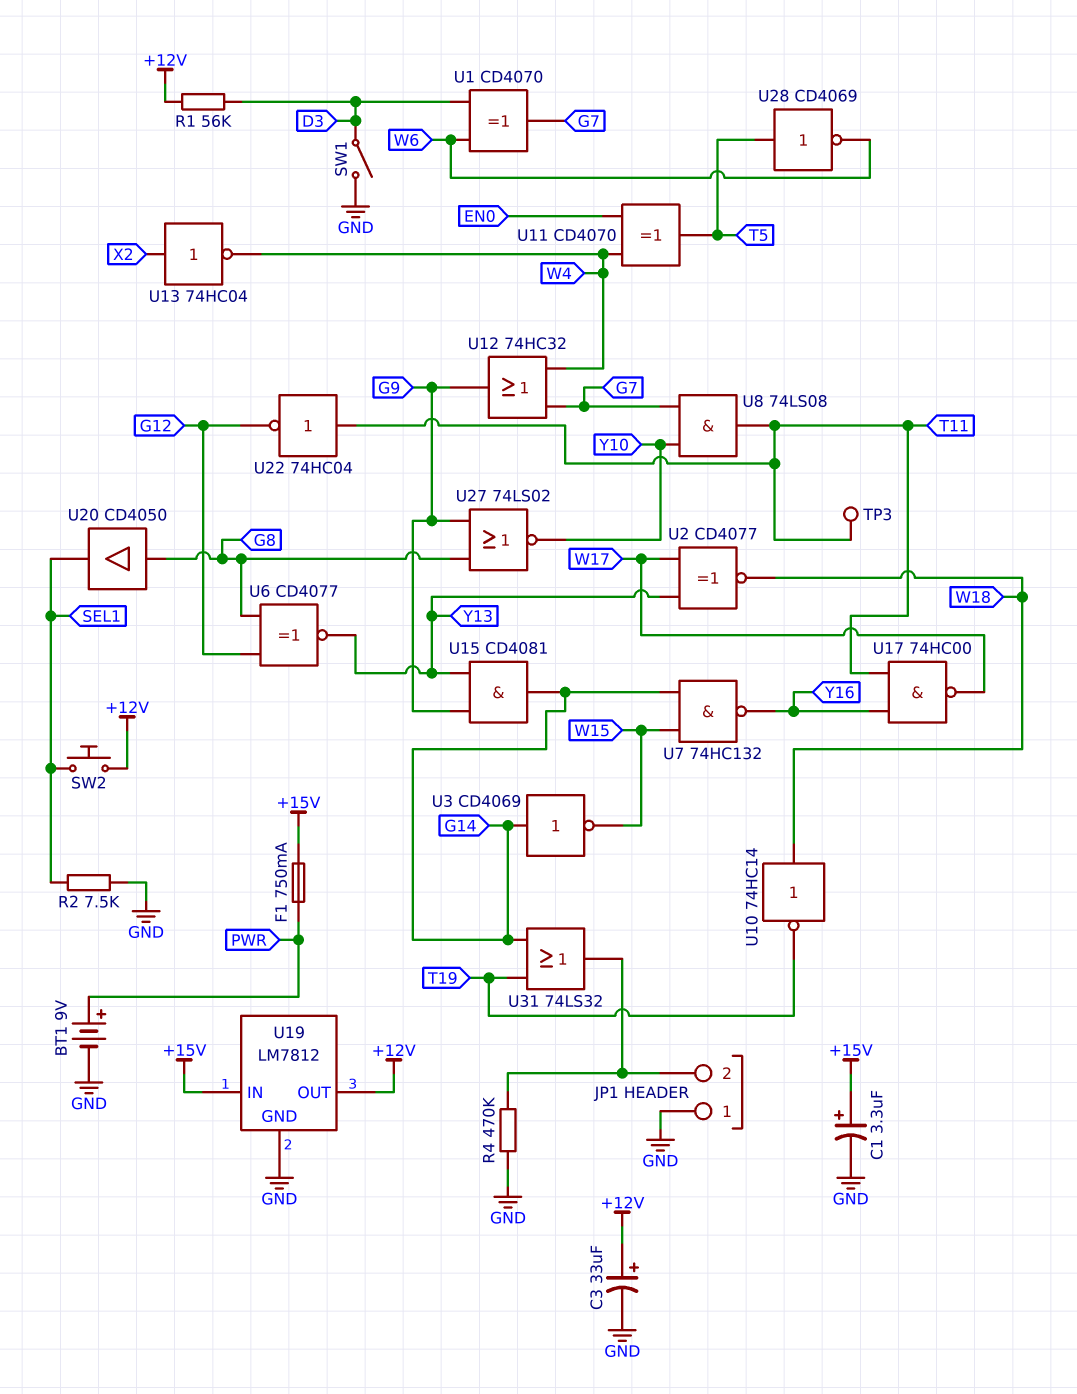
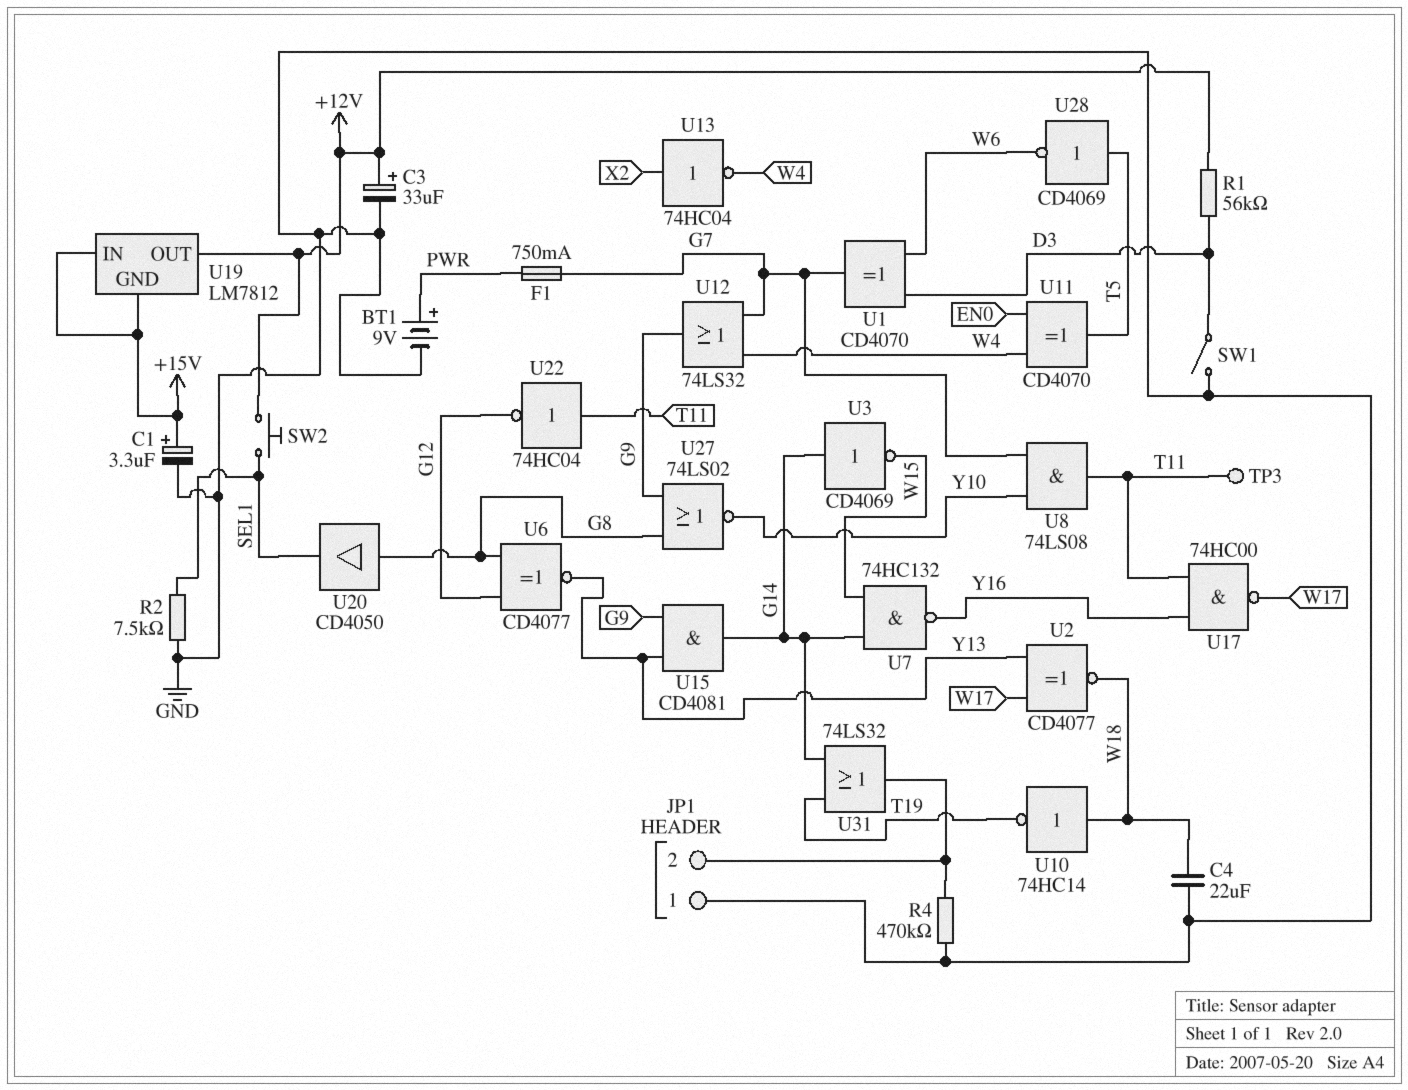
C4: none -> 22uF (GND, W18)
F1: 750mA (+15V, PWR) -> 750mA (G7, PWR)
U12: OR 74HC32 (in G7, in W4, out G9) -> OR 74LS32 (in G7, in W4, out G9)
U19 pin GND: GND -> +15V

